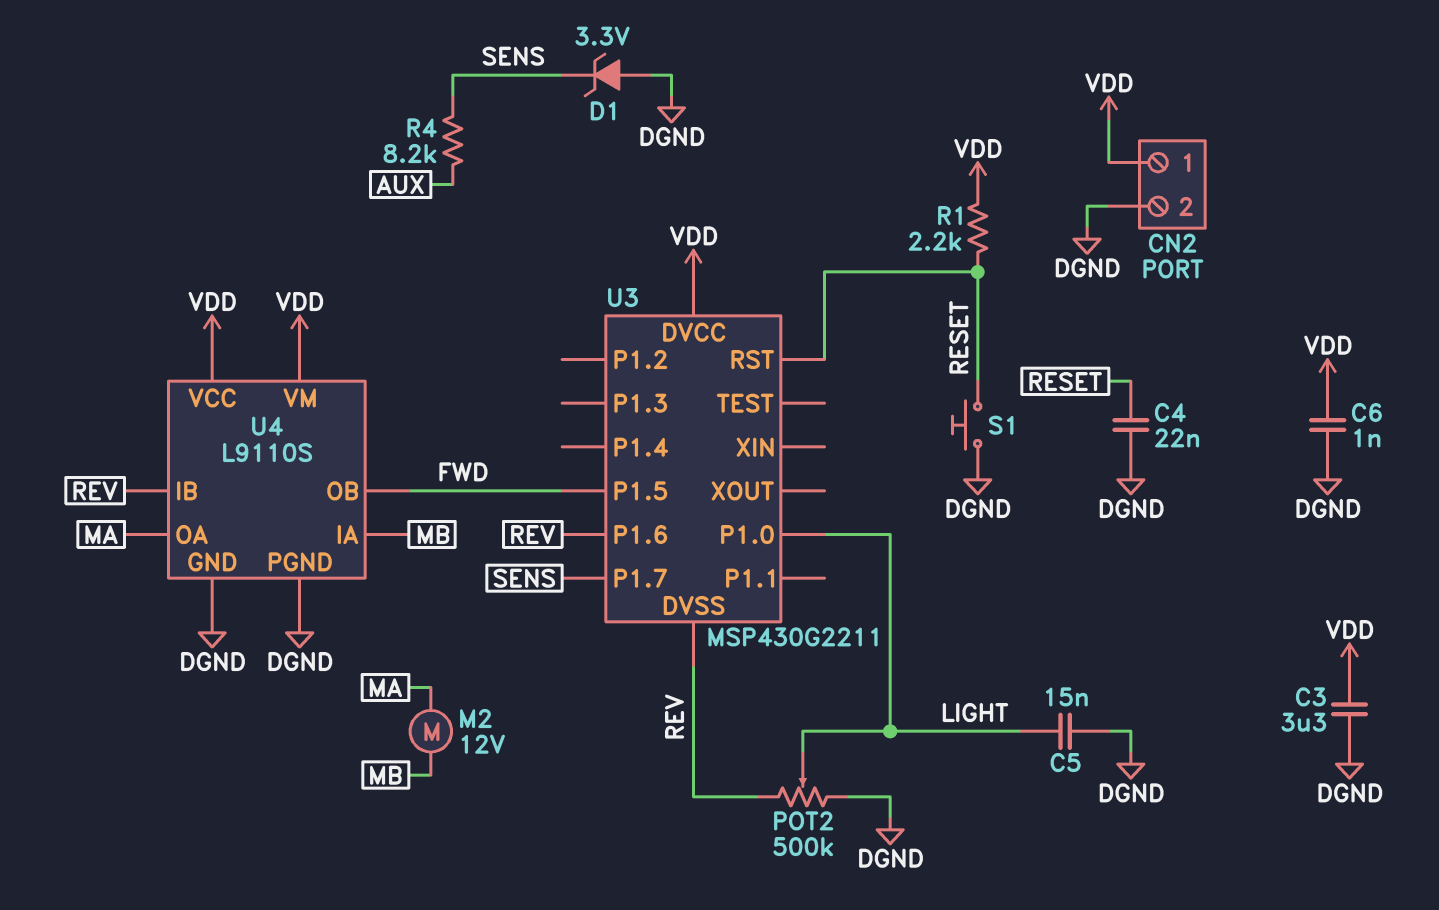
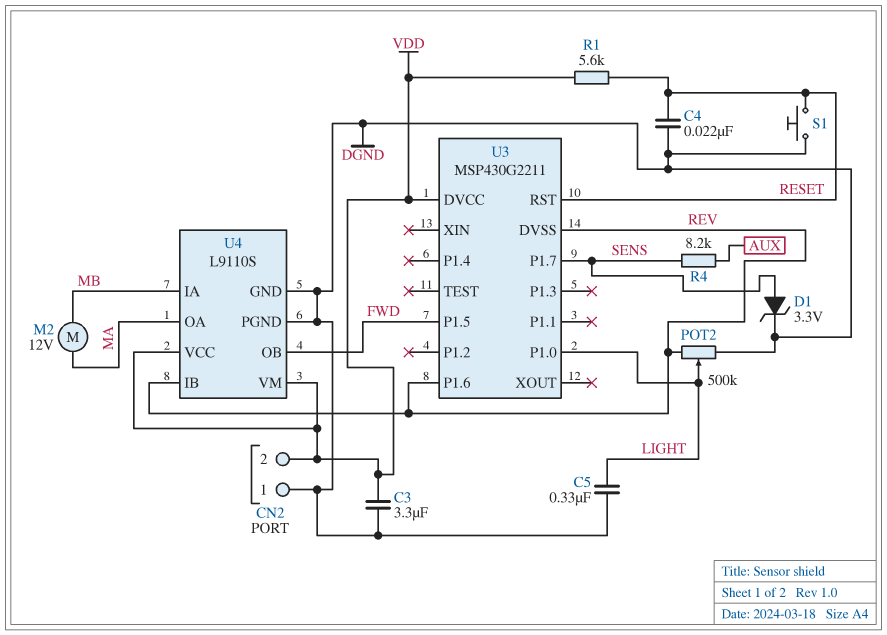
C5: 15nF (DGND, LIGHT) -> 330nF (DGND, LIGHT)
C6: 1nF (DGND, VDD) -> none
CN2 pin 1: VDD -> DGND
CN2 pin 2: DGND -> VDD
D1: zener 3.3V (A DGND, K SENS) -> zener 3.3V (A SENS, K DGND)
R1: 2.2k (RESET, VDD) -> 5.6k (RESET, VDD)

